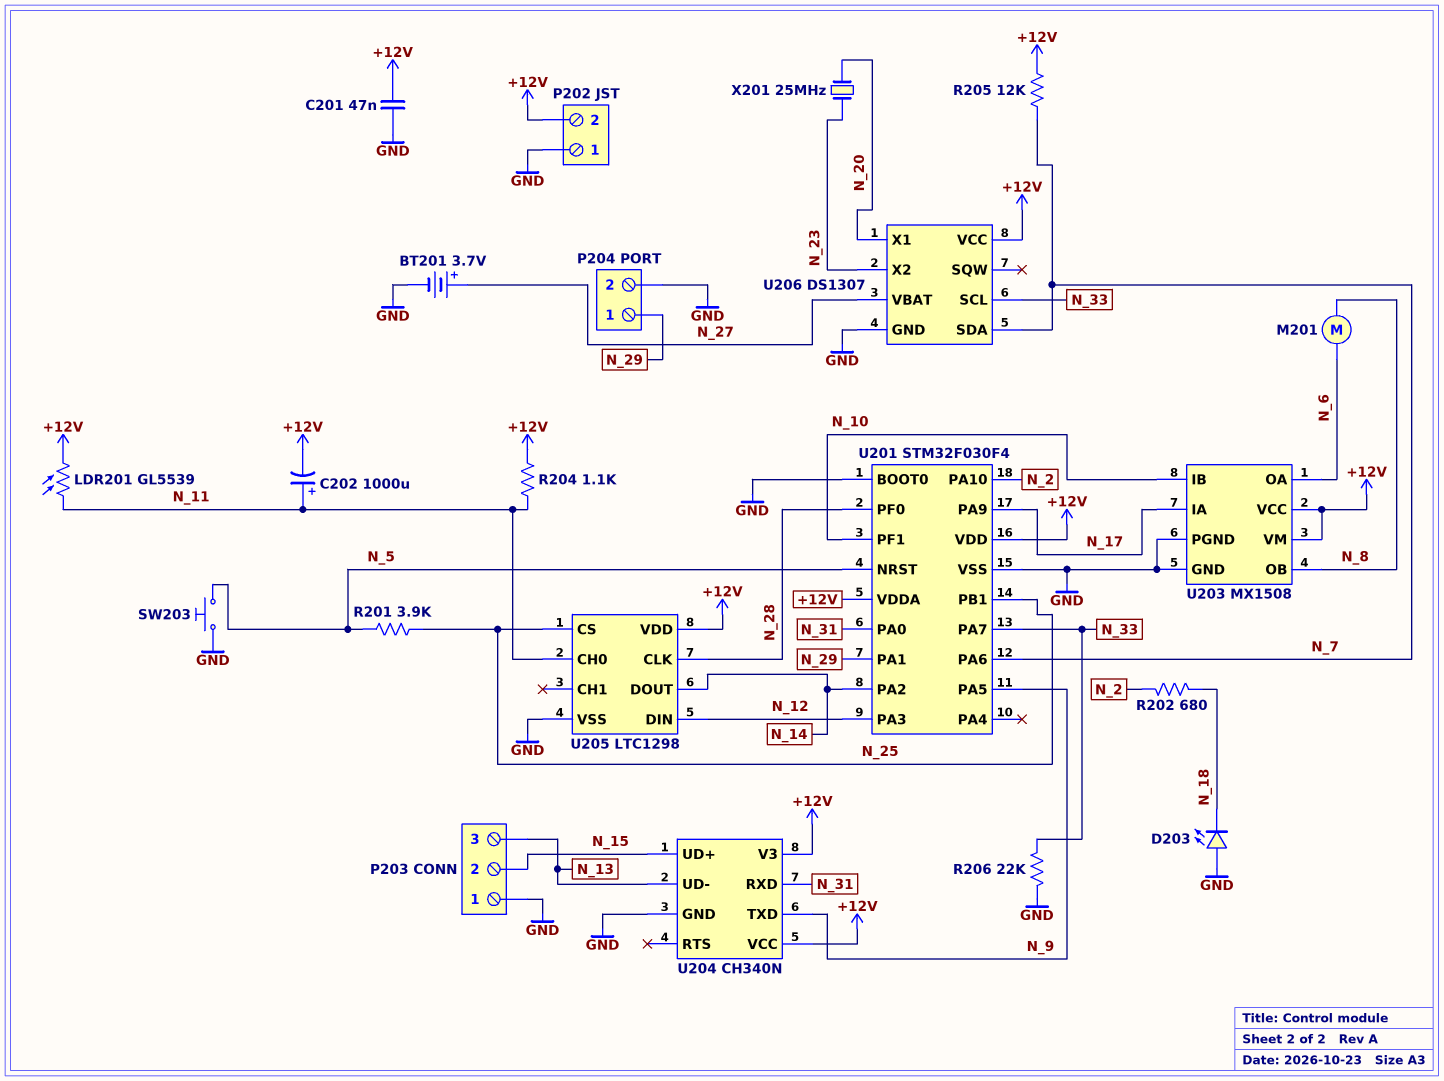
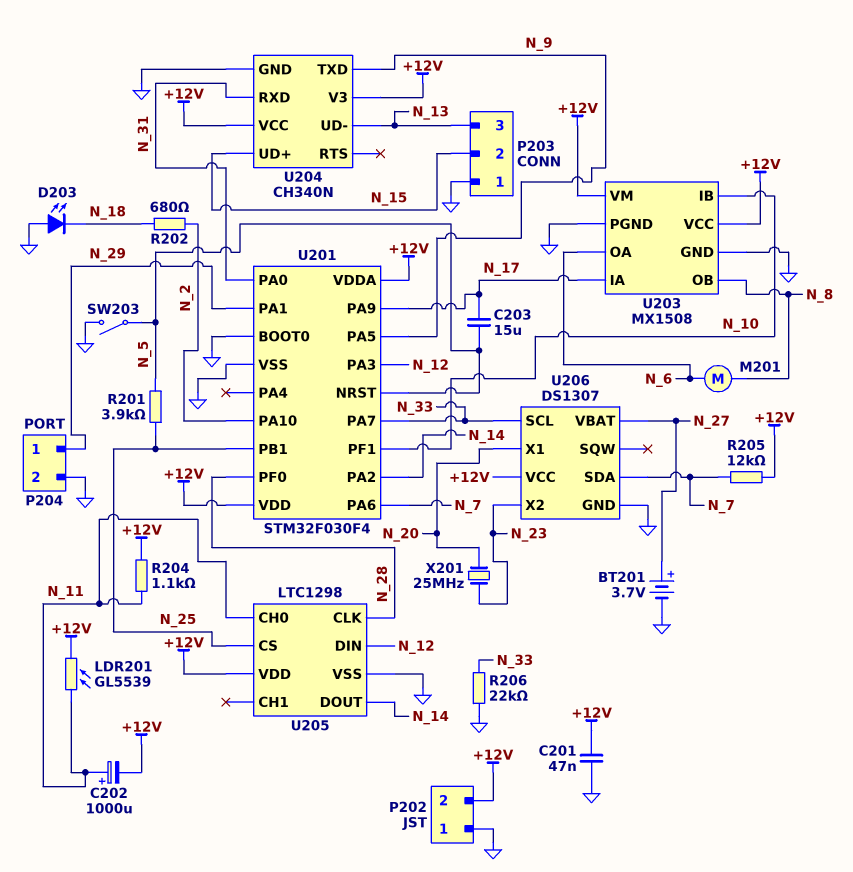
C203: none -> 15uF (N_5, N_17)
SW203: button (GND, N_5) -> switch (GND, N_5)

